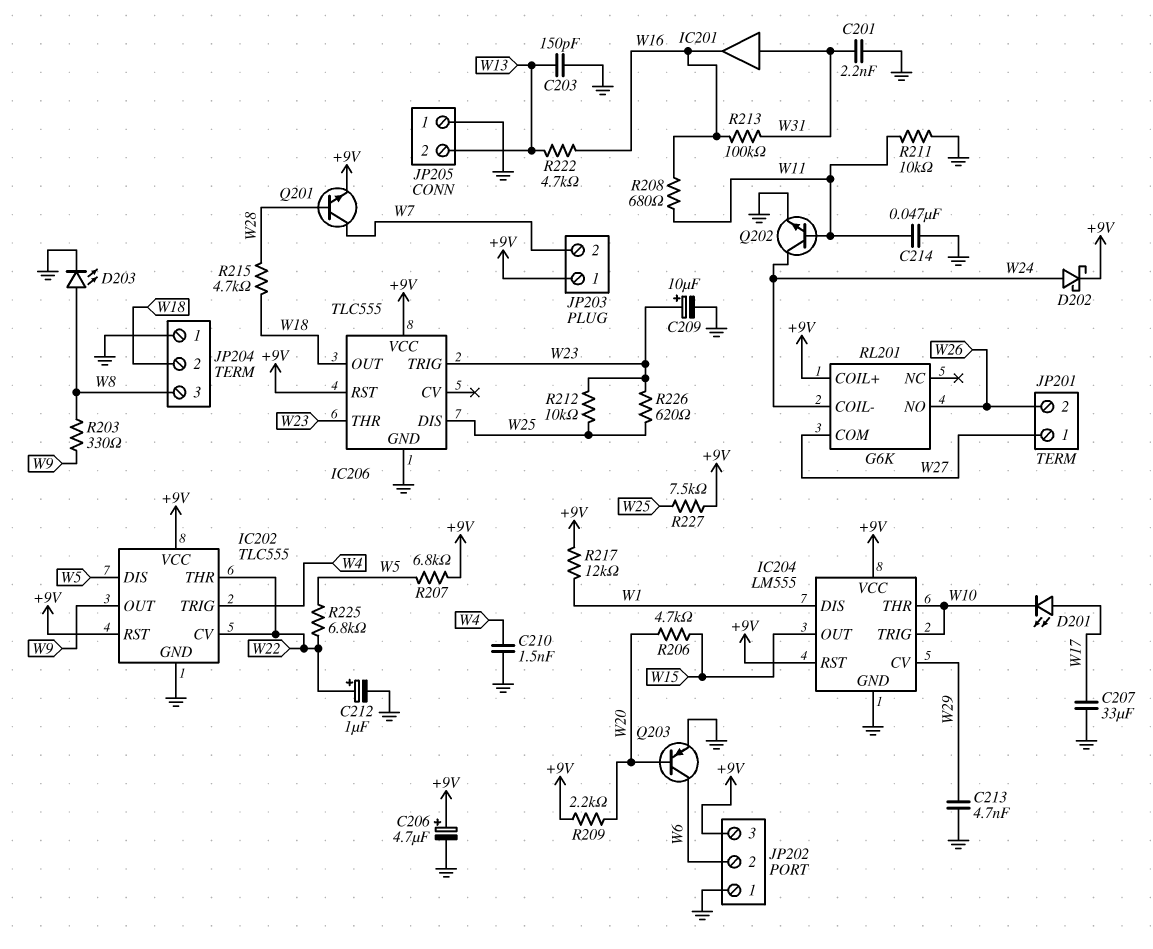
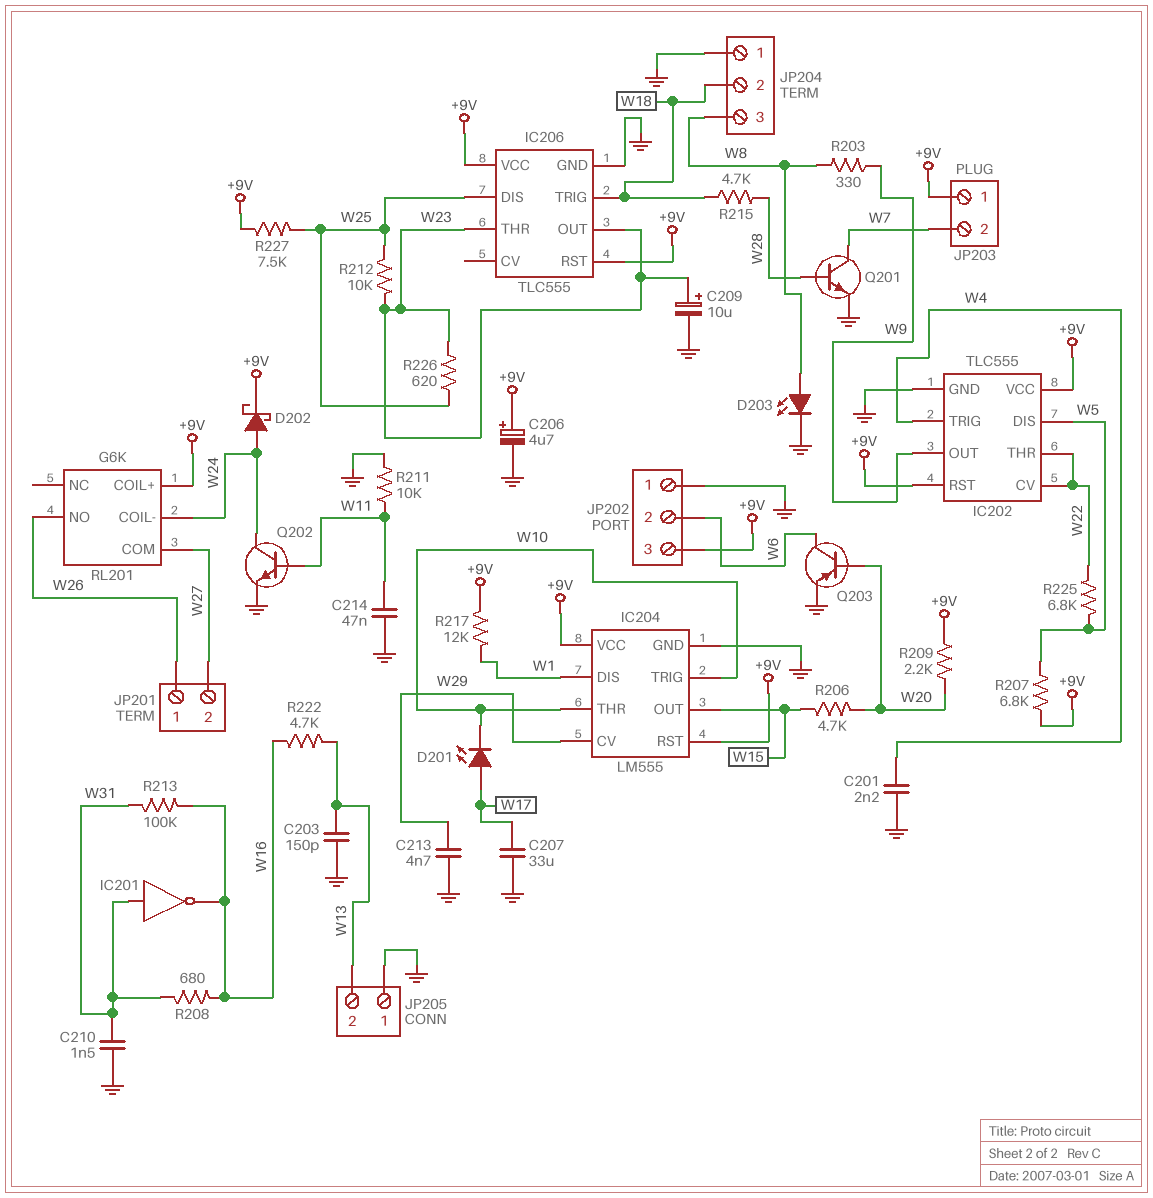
C201: 2.2nF (GND, W31) -> 2.2nF (GND, W4)
C210: 1.5nF (GND, W4) -> 1.5nF (GND, W31)
C212: 1uF (plus W22, minus GND) -> none
IC201: buffer (in W31, out W16) -> NOT (in W31, out W16)
IC206 pin OUT: W18 -> W23
IC206 pin TRIG: W23 -> W18
JP201 pin 1: W27 -> W26
JP201 pin 2: W26 -> W27
Q201: NPN (B W28, C W7, E +9V) -> NPN (B W28, C W7, E GND)
R208: 680 (W11, W16) -> 680 (W16, W31)

